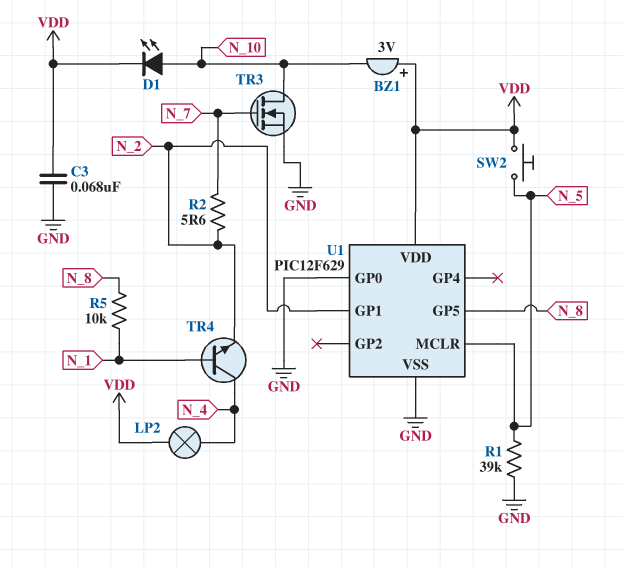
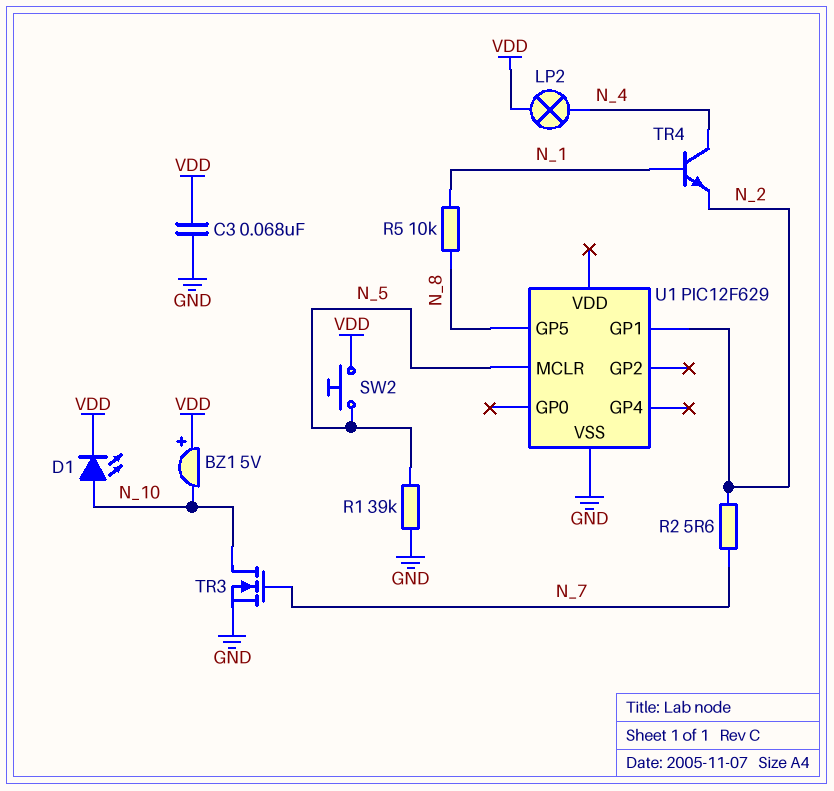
BZ1: buzzer 3V (plus VDD, minus N_10) -> buzzer 5V (plus VDD, minus N_10)
U1 pin GP0: GND -> none
U1 pin VDD: VDD -> none

